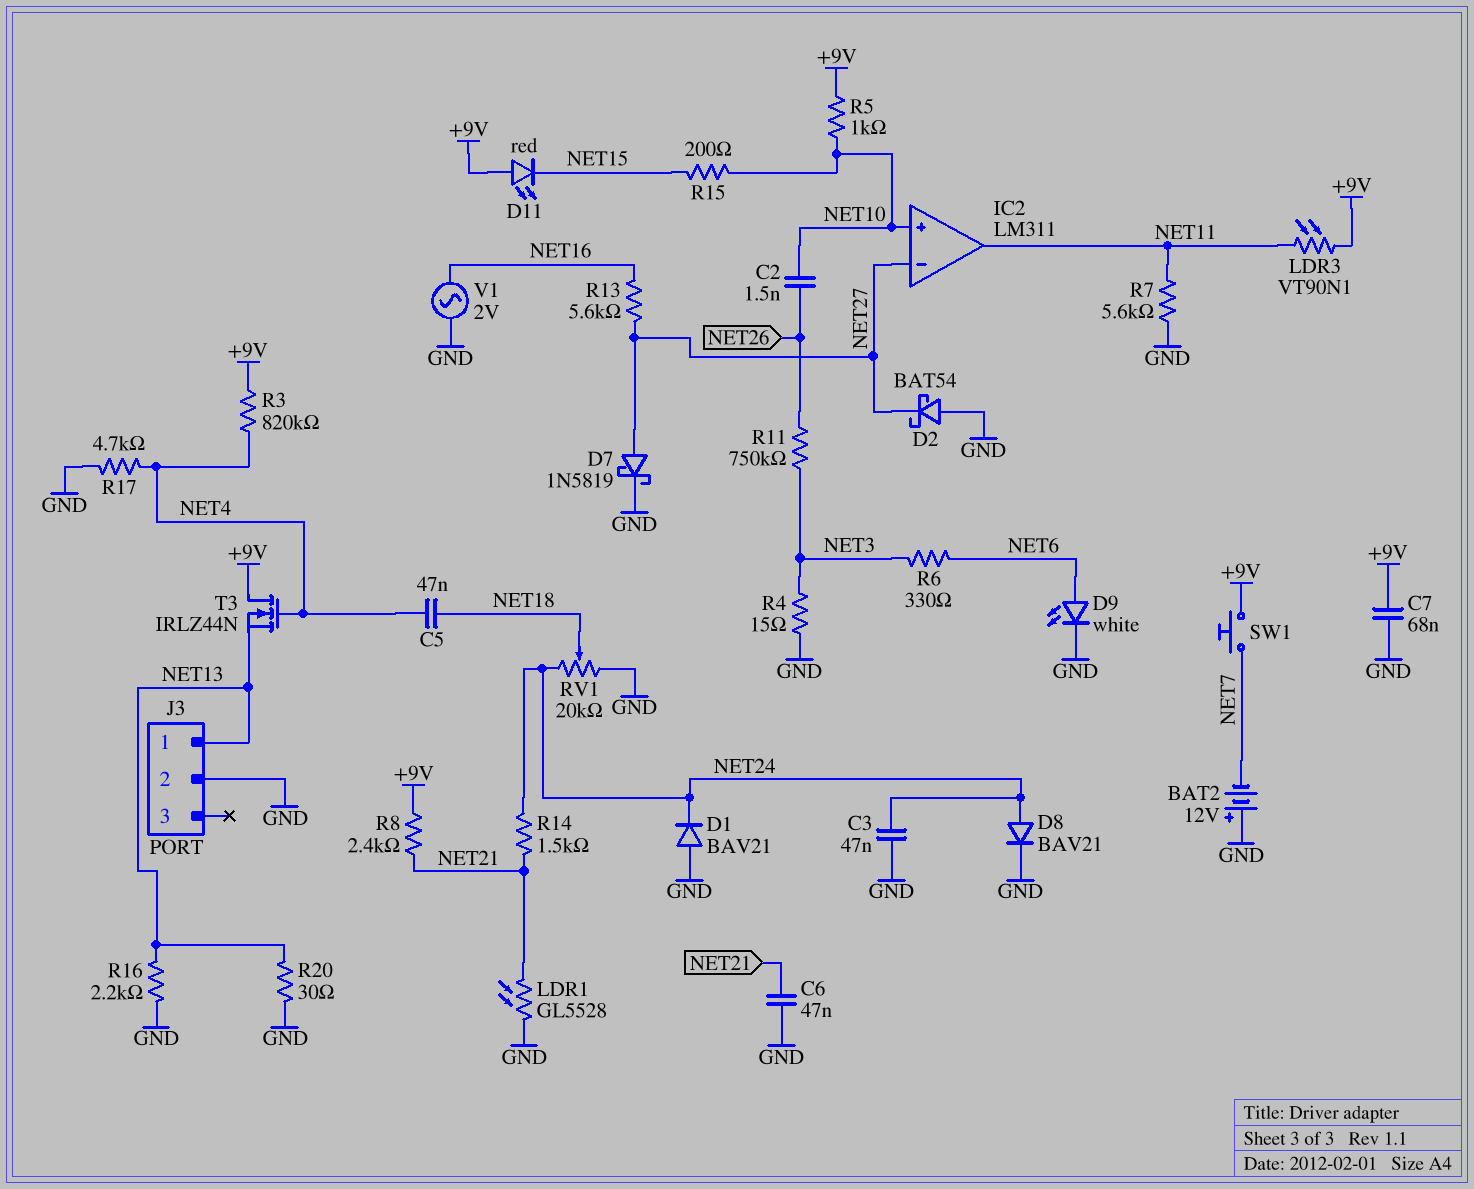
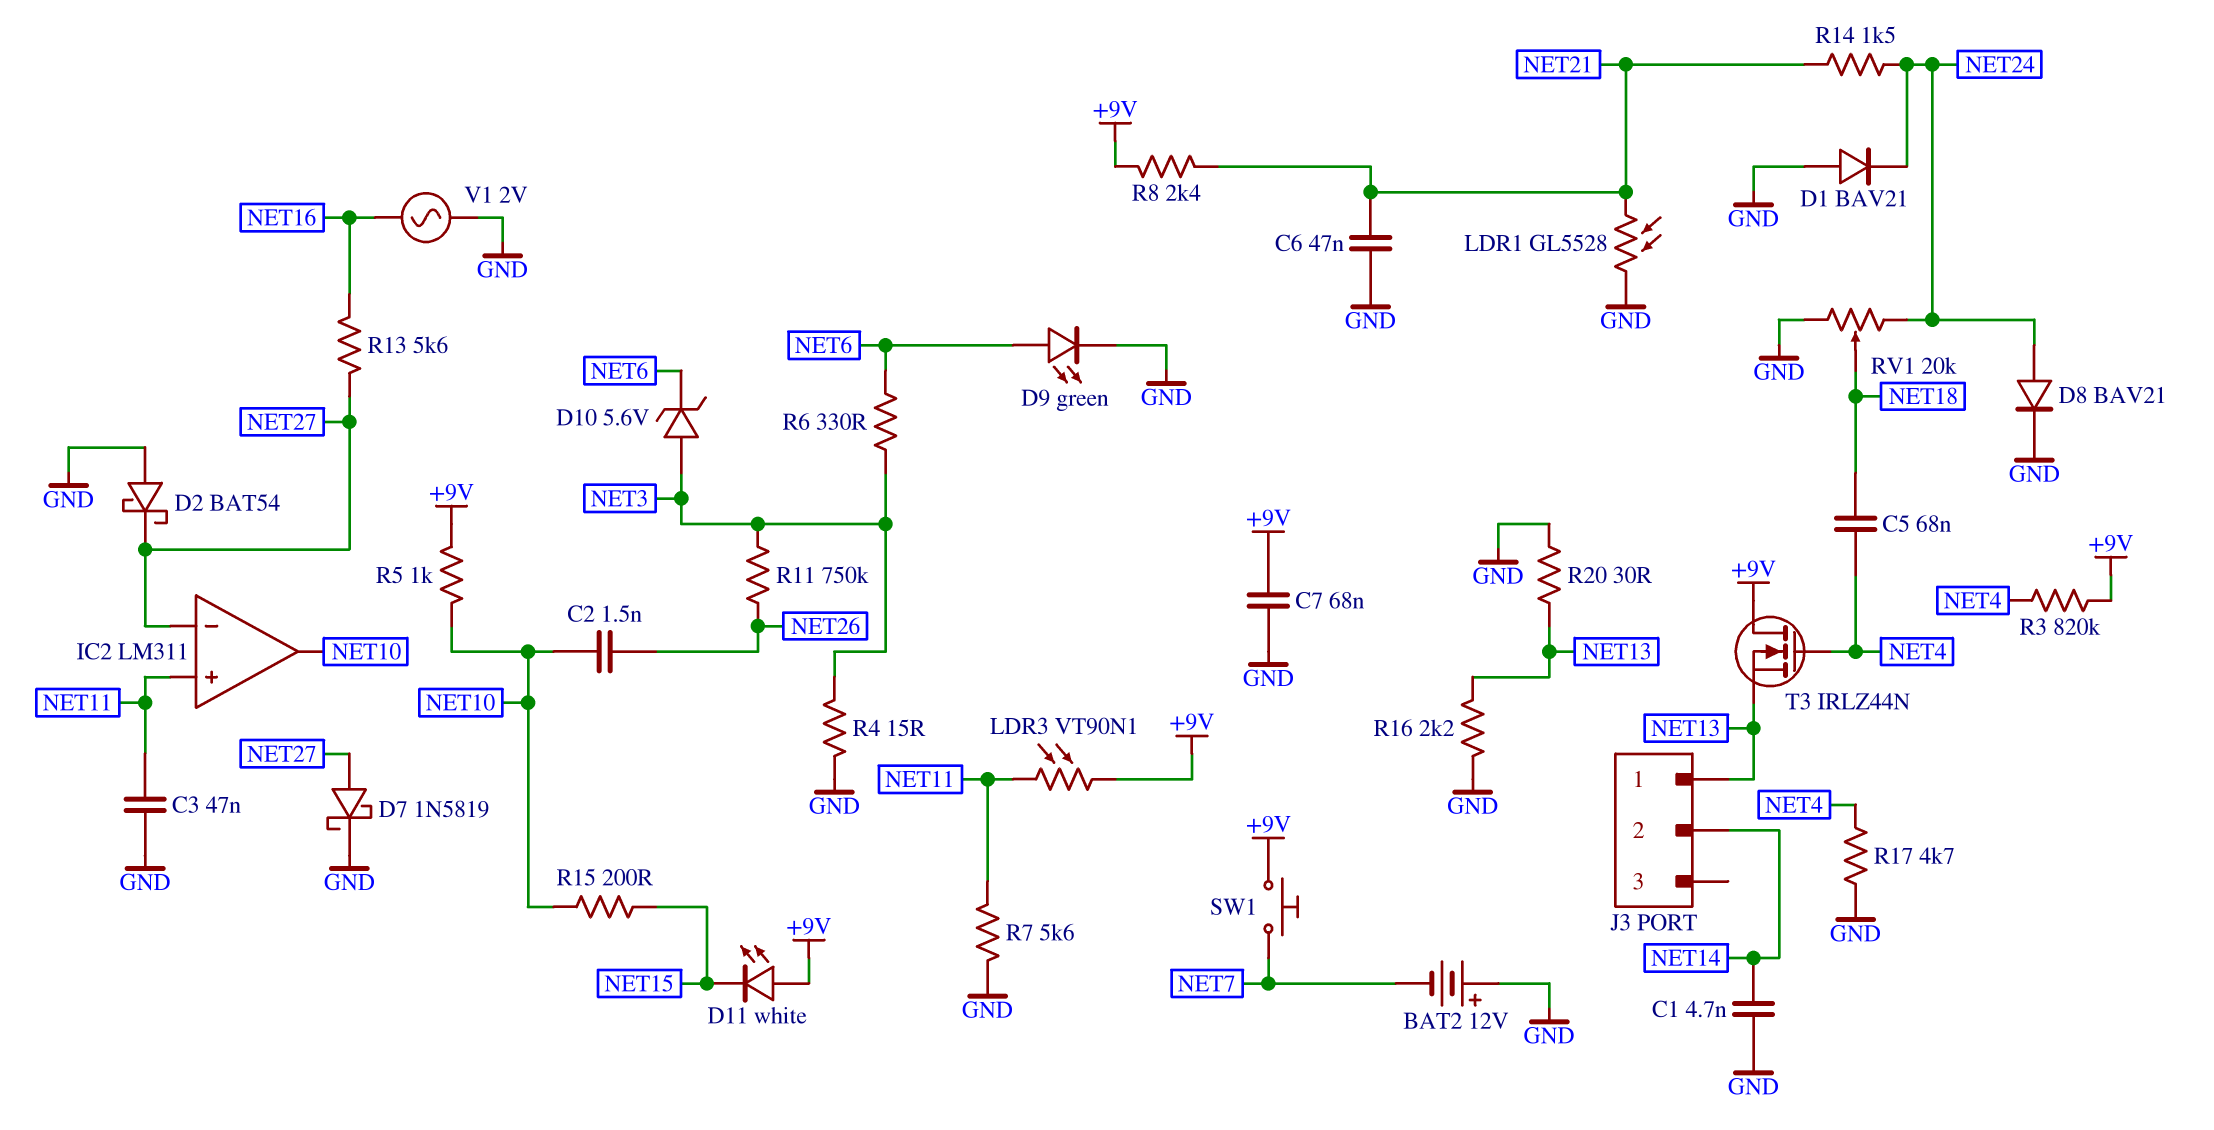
C1: none -> 4.7nF (GND, NET14)
C3: 47nF (GND, NET24) -> 47nF (GND, NET11)
C5: 47nF (NET4, NET18) -> 68nF (NET4, NET18)
D9: LED white (A NET6, K GND) -> LED green (A NET6, K GND)
D10: none -> zener 5.6V (A NET3, K NET6)
D11: LED red (A +9V, K NET15) -> LED white (A +9V, K NET15)
IC2 pin in+: NET10 -> NET11
IC2 pin out: NET11 -> NET10
J3 pin 2: GND -> NET14

